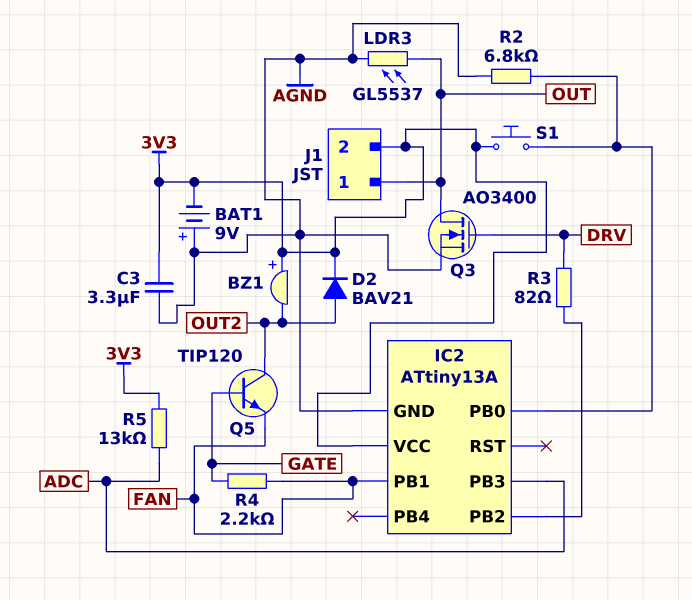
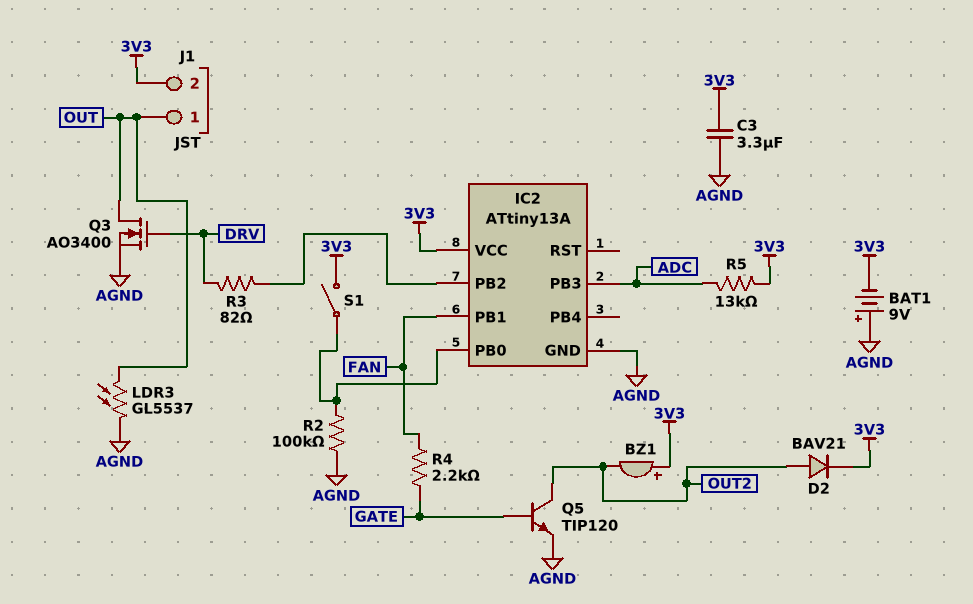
Q5: NPN TIP120 (B GATE, C OUT2, E FAN) -> NPN TIP120 (B GATE, C OUT2, E AGND)
R2: 6.8k (AGND, IC2/PB0) -> 100k (AGND, IC2/PB0)
S1: button (3V3, IC2/PB0) -> switch (3V3, IC2/PB0)

